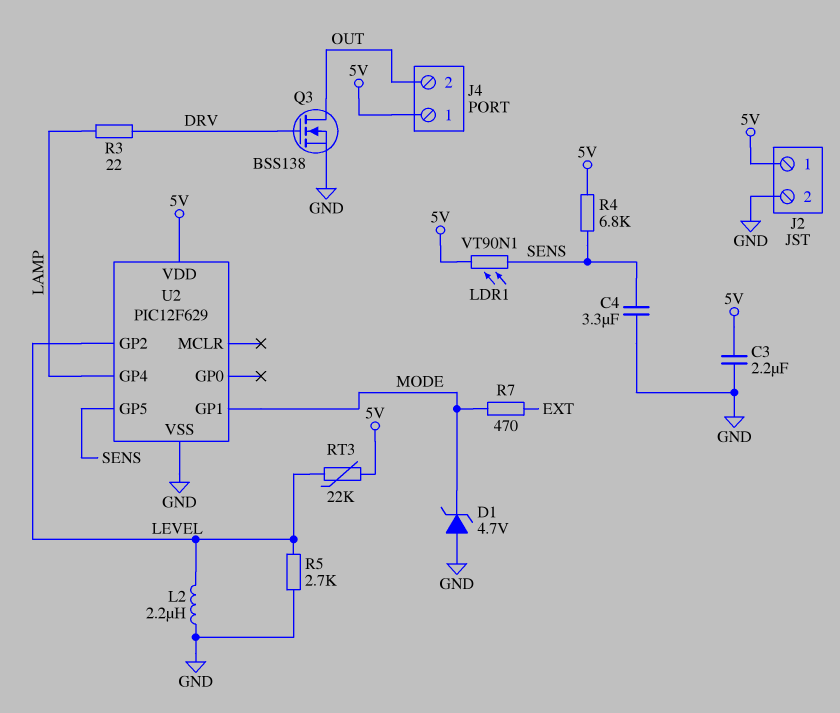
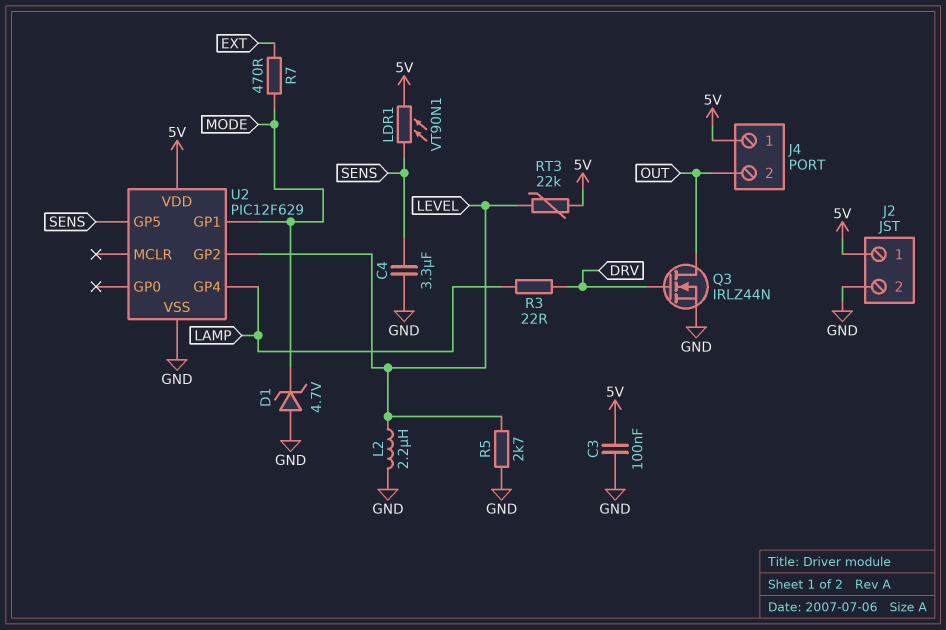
C3: 2.2uF (5V, GND) -> 100nF (5V, GND)
Q3: NMOS BSS138 (G DRV, D OUT, S GND) -> NMOS IRLZ44N (G DRV, D OUT, S GND)
R4: 6.8k (5V, SENS) -> none

